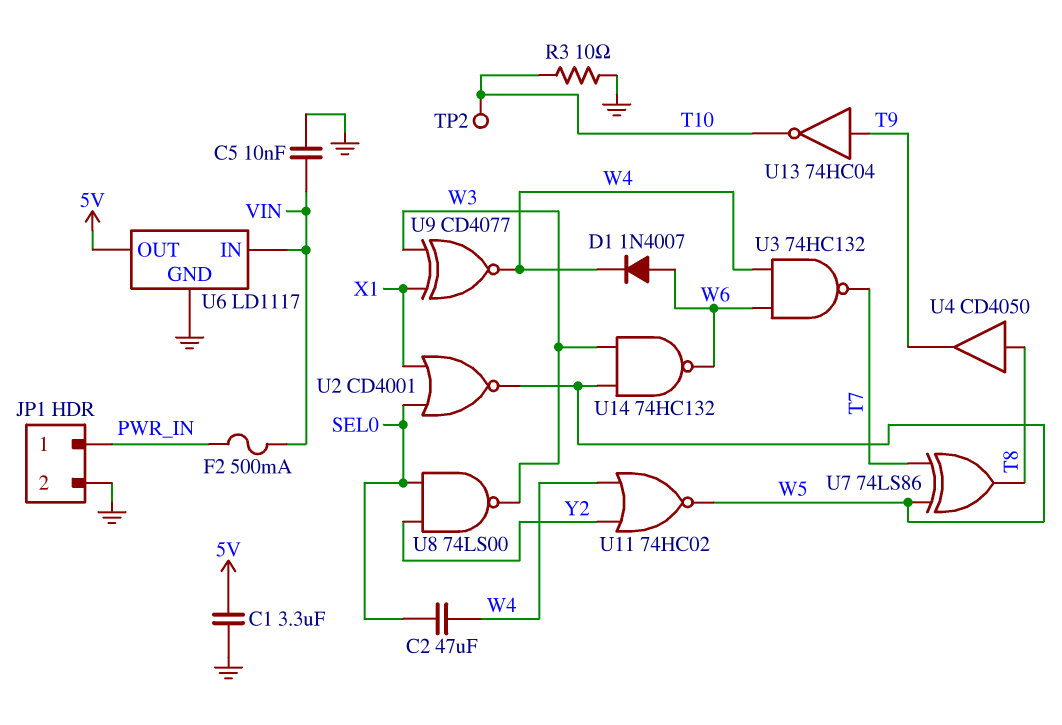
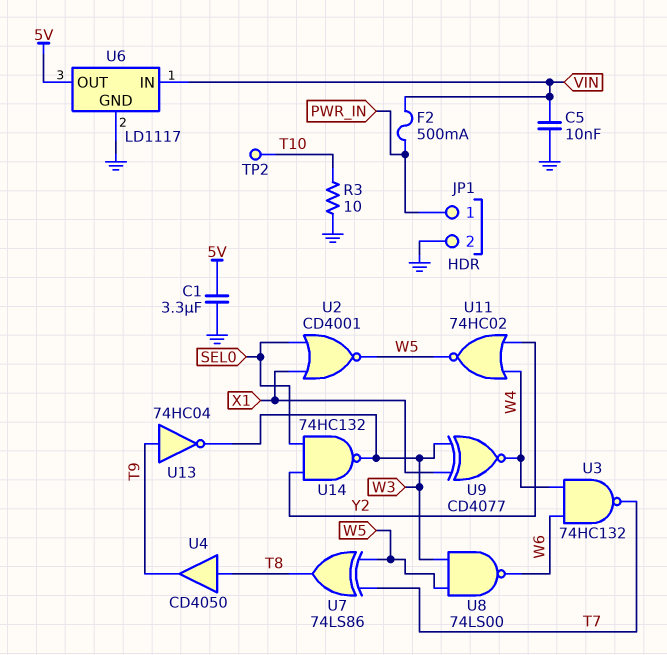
C2: 47uF (SEL0, W4) -> none
D1: diode 1N4007 (A W6, K W4) -> none
U8: NAND 74LS00 (in SEL0, in Y2, out W3) -> NAND 74LS00 (in W3, in W5, out W6)
U13: NOT 74HC04 (in T9, out T10) -> NOT 74HC04 (in T9, out W3)
U14: NAND 74HC132 (in W3, in W5, out W6) -> NAND 74HC132 (in SEL0, in Y2, out W3)

